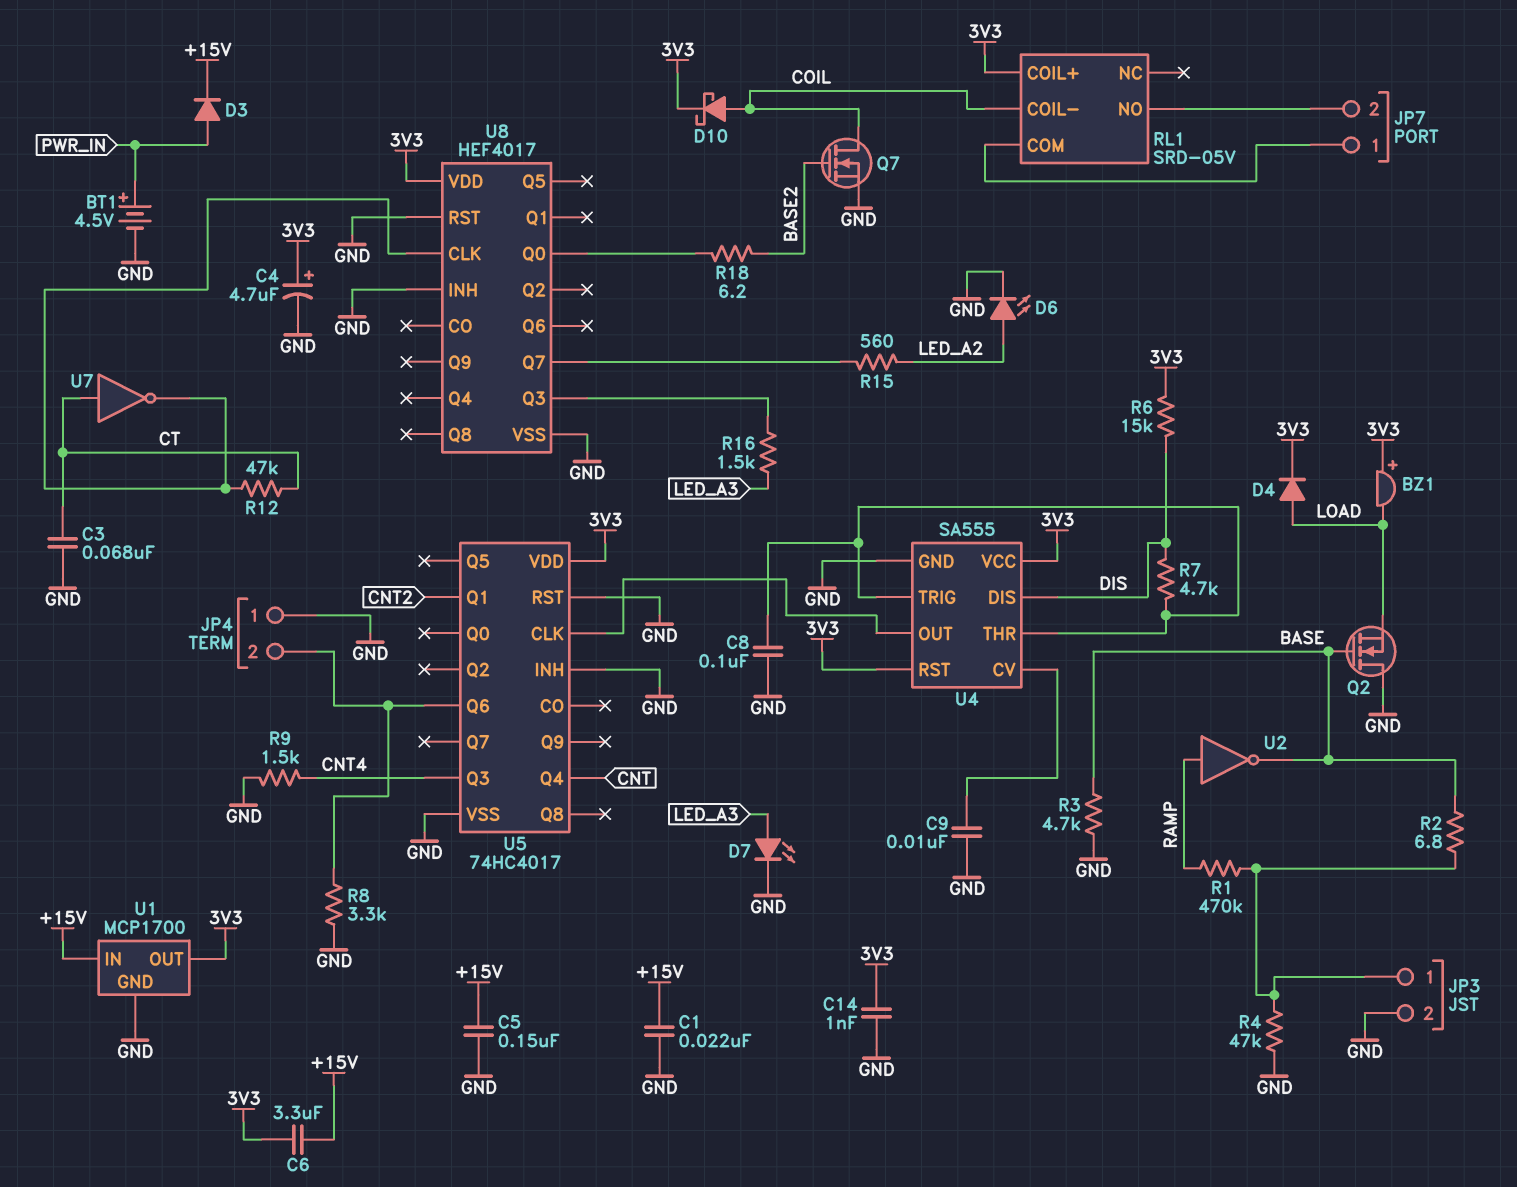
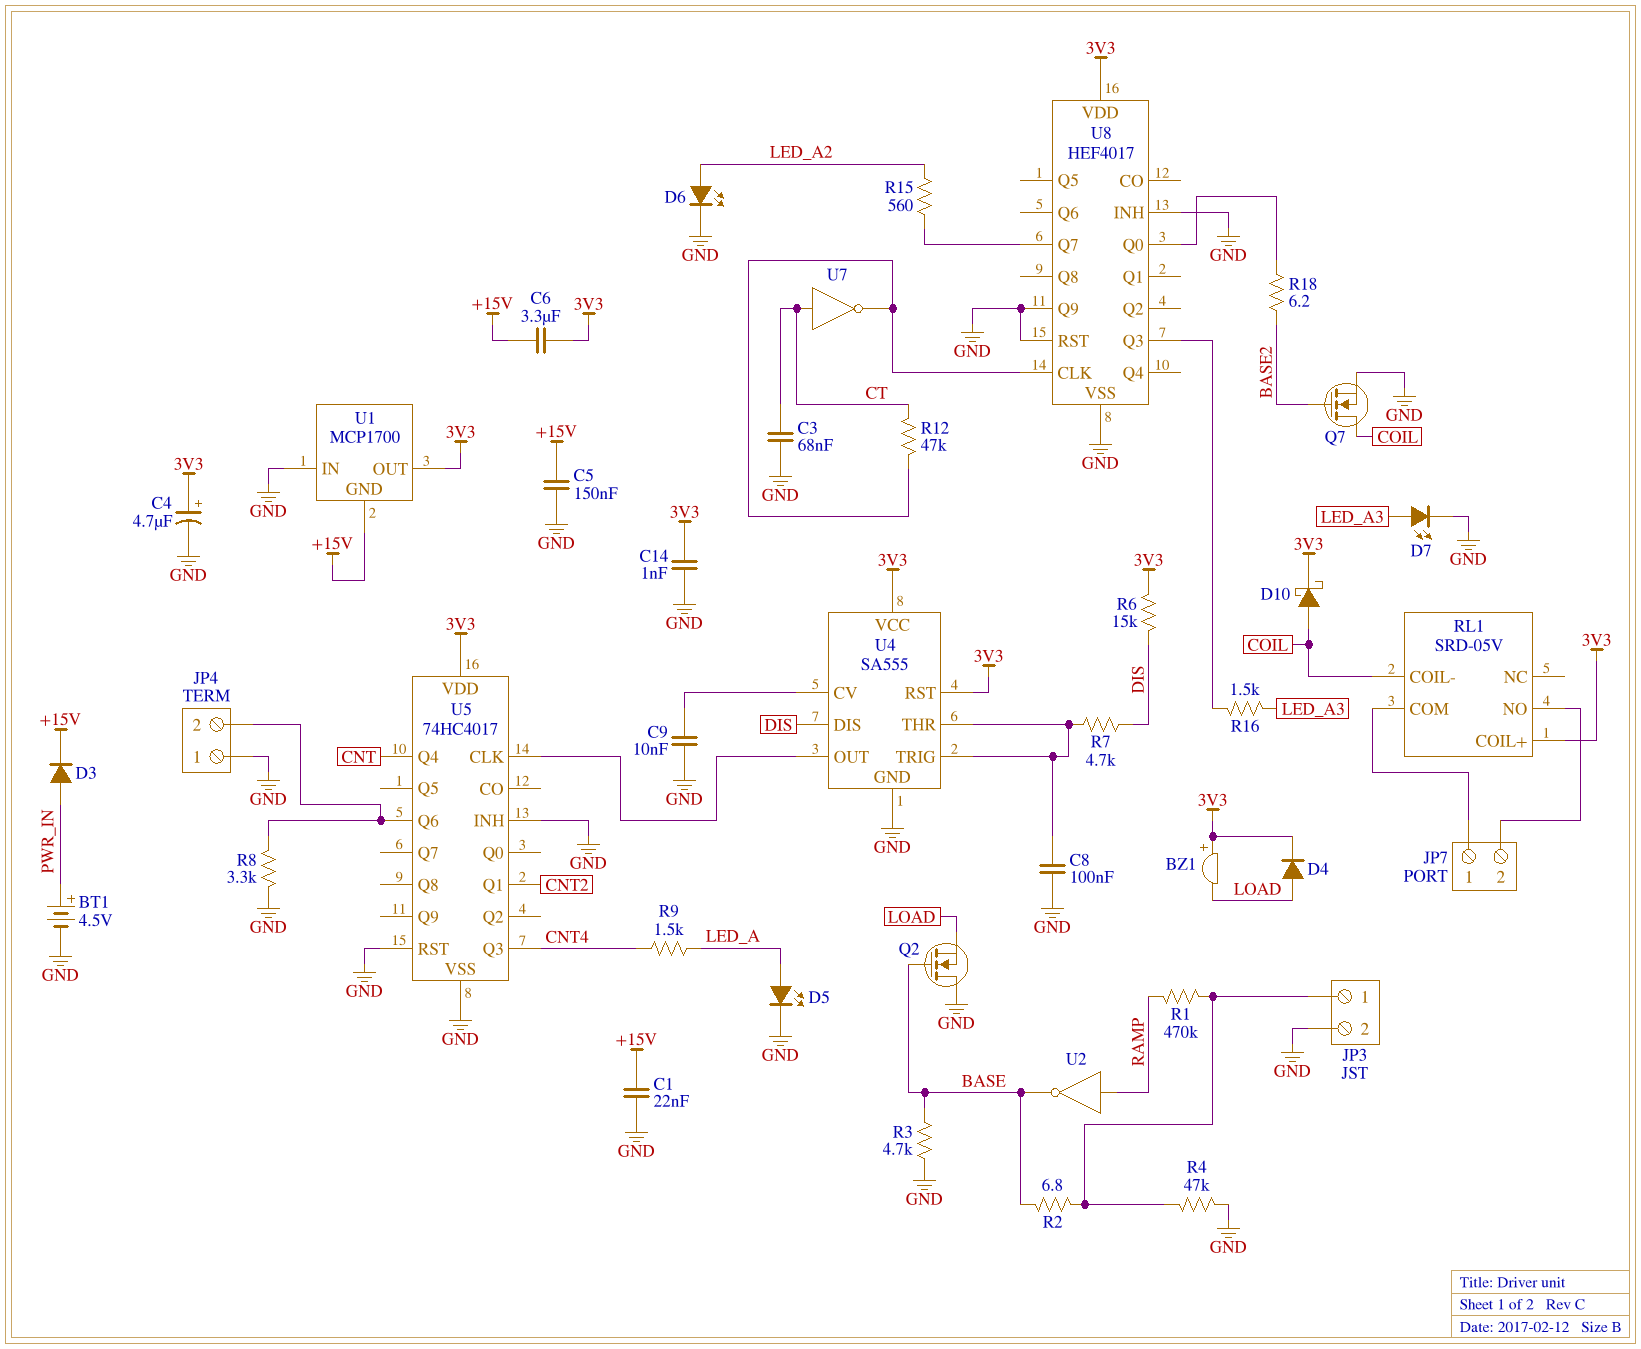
D5: none -> LED (A LED_A, K GND)
R9: 1.5k (CNT4, GND) -> 1.5k (CNT4, LED_A)
U1 pin GND: GND -> +15V
U1 pin IN: +15V -> GND
U8 pin Q9: none -> GND

